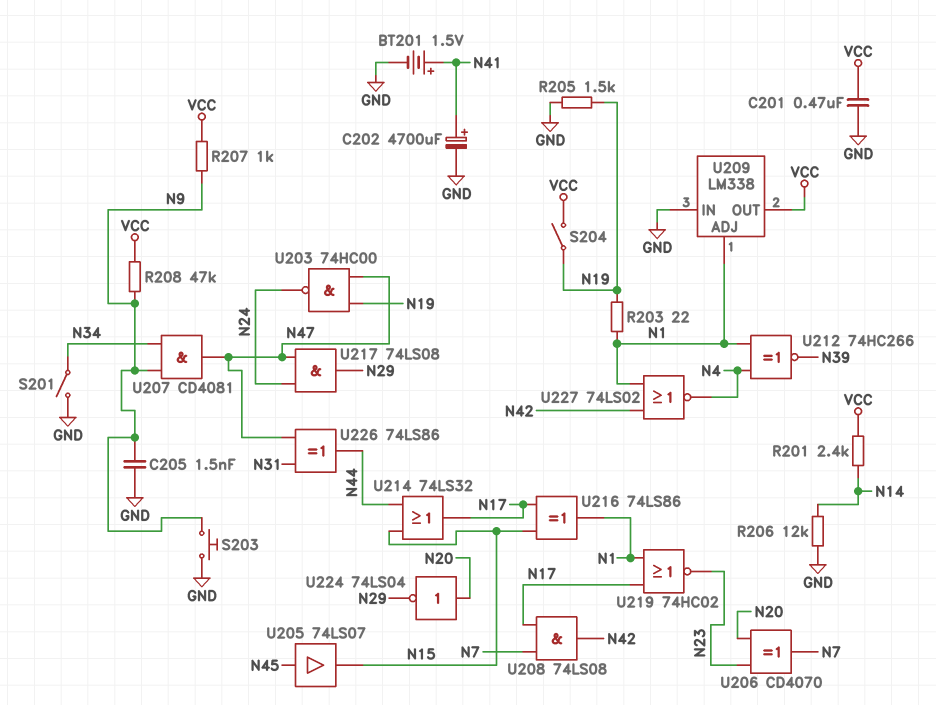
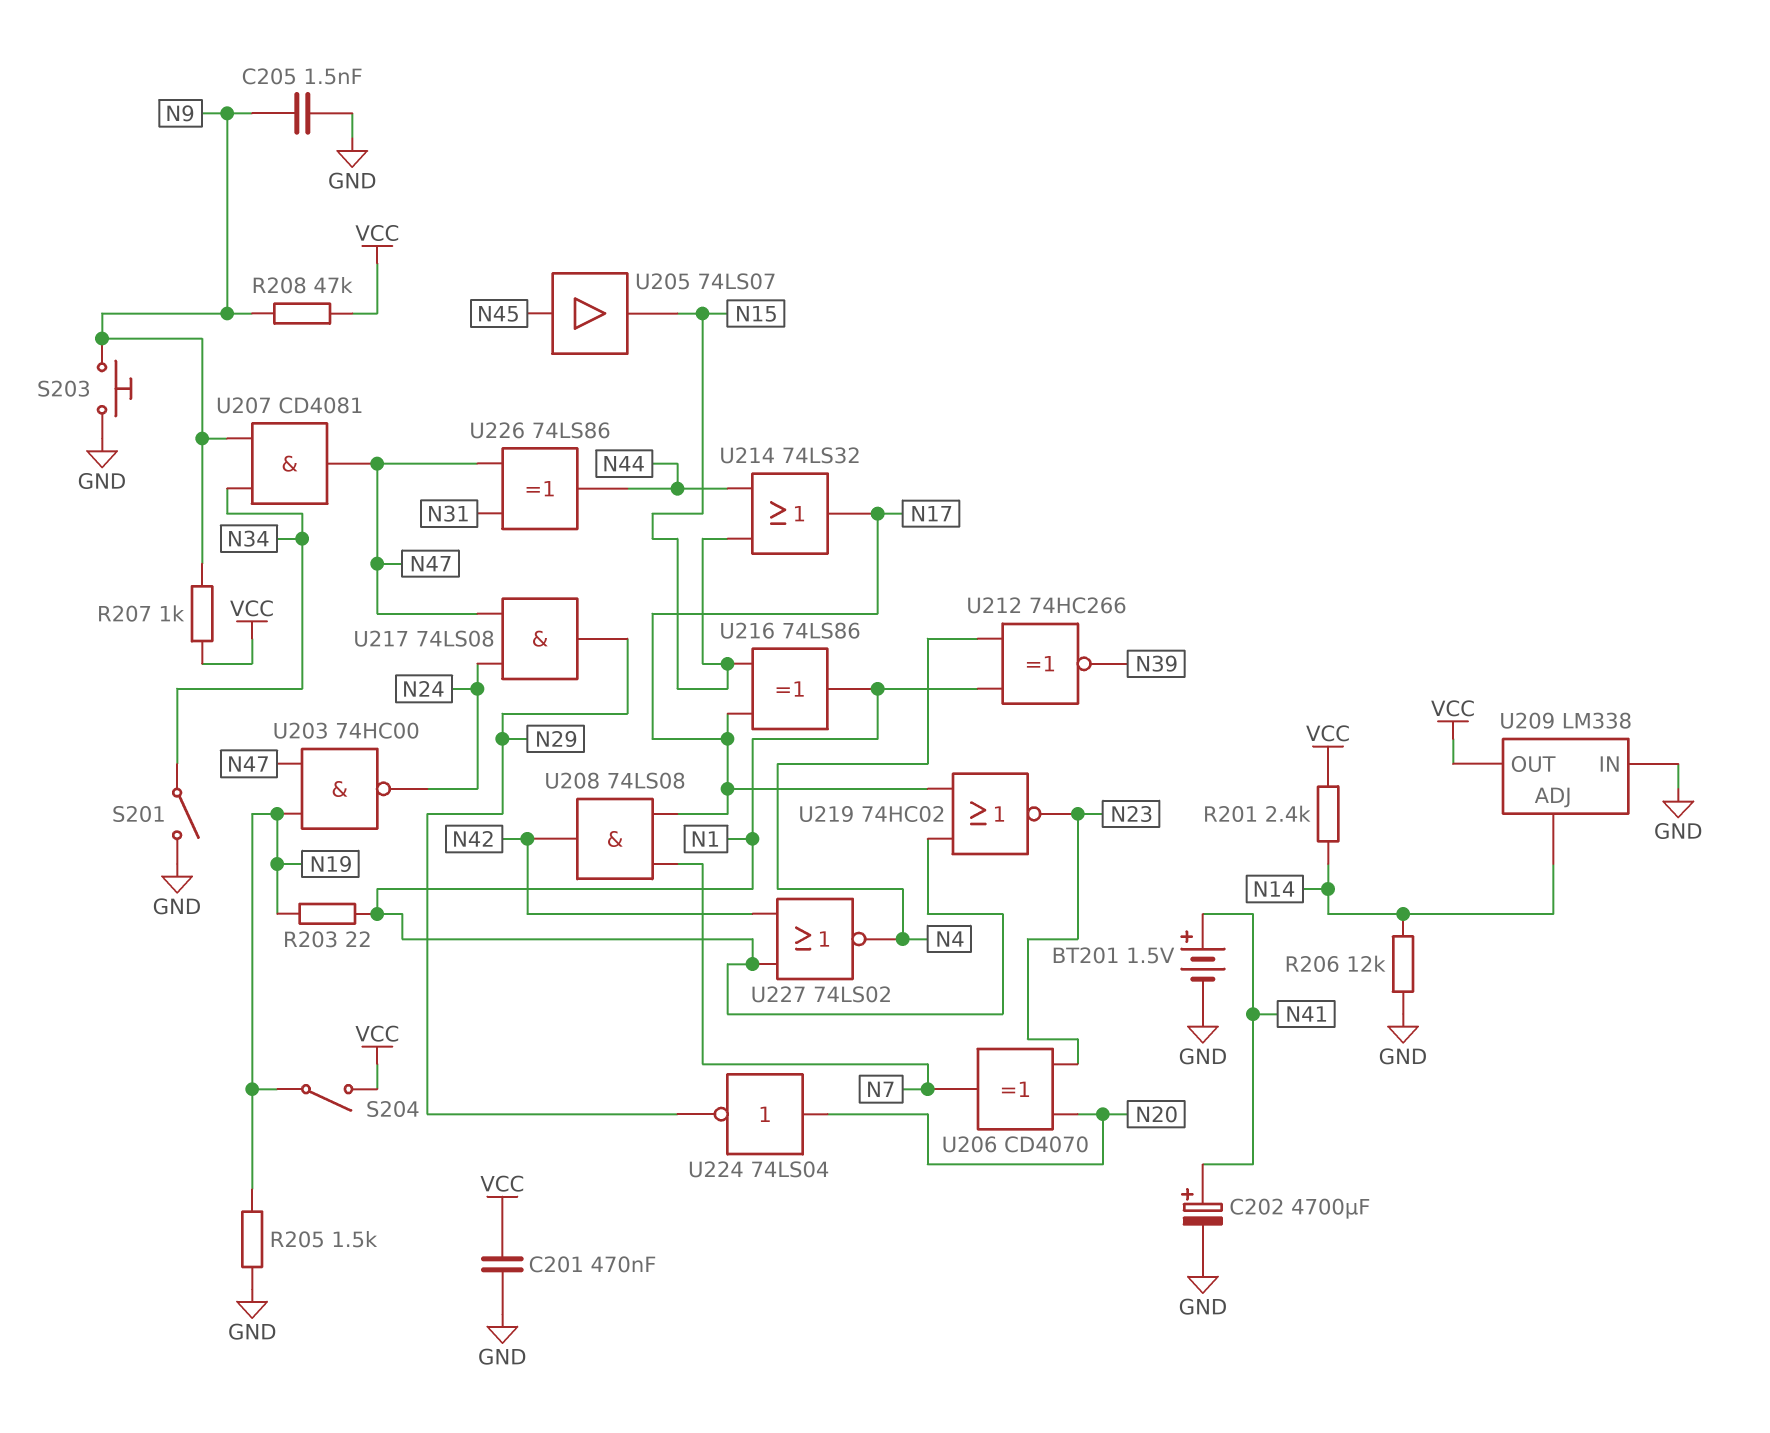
U209 pin ADJ: N1 -> N14

